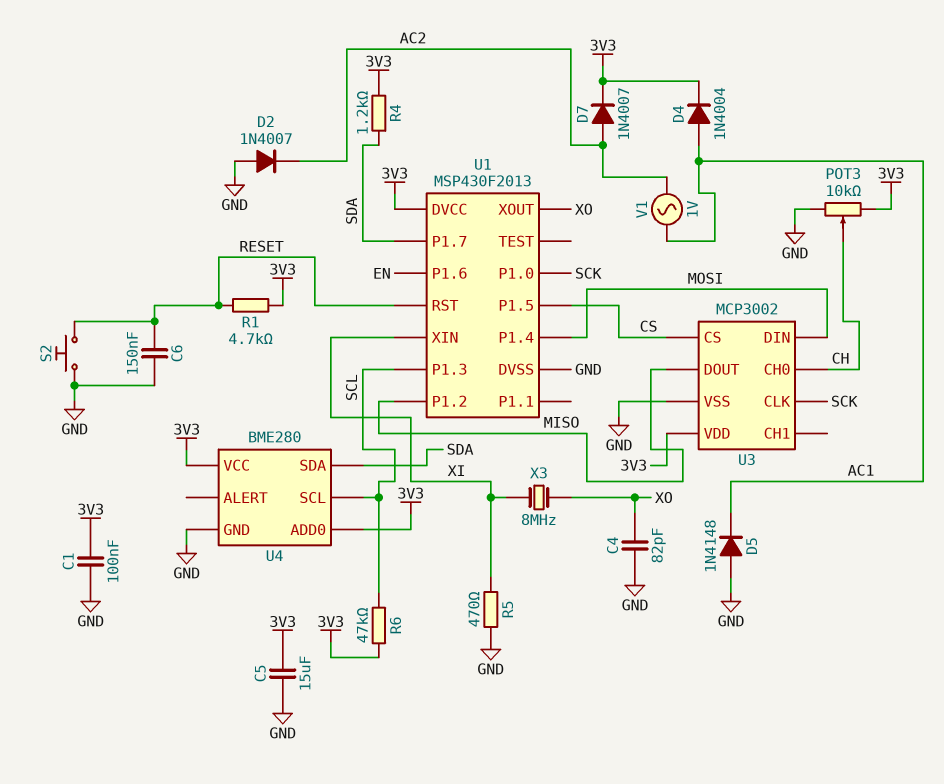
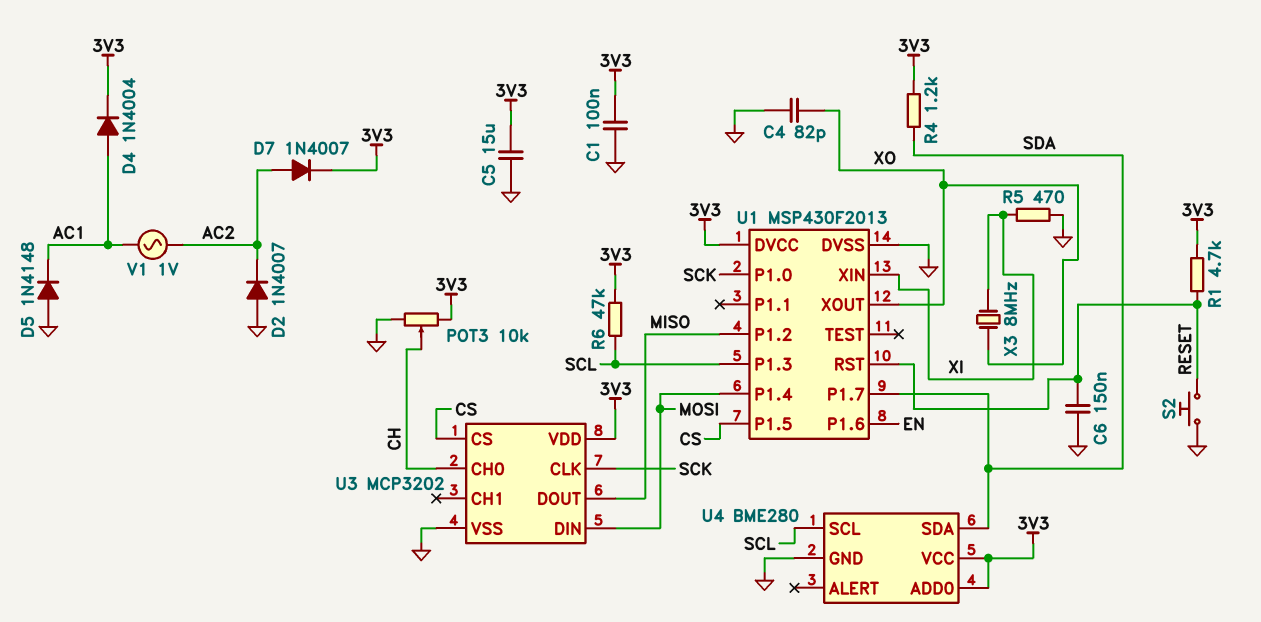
U3: MCP3002 -> MCP3202

